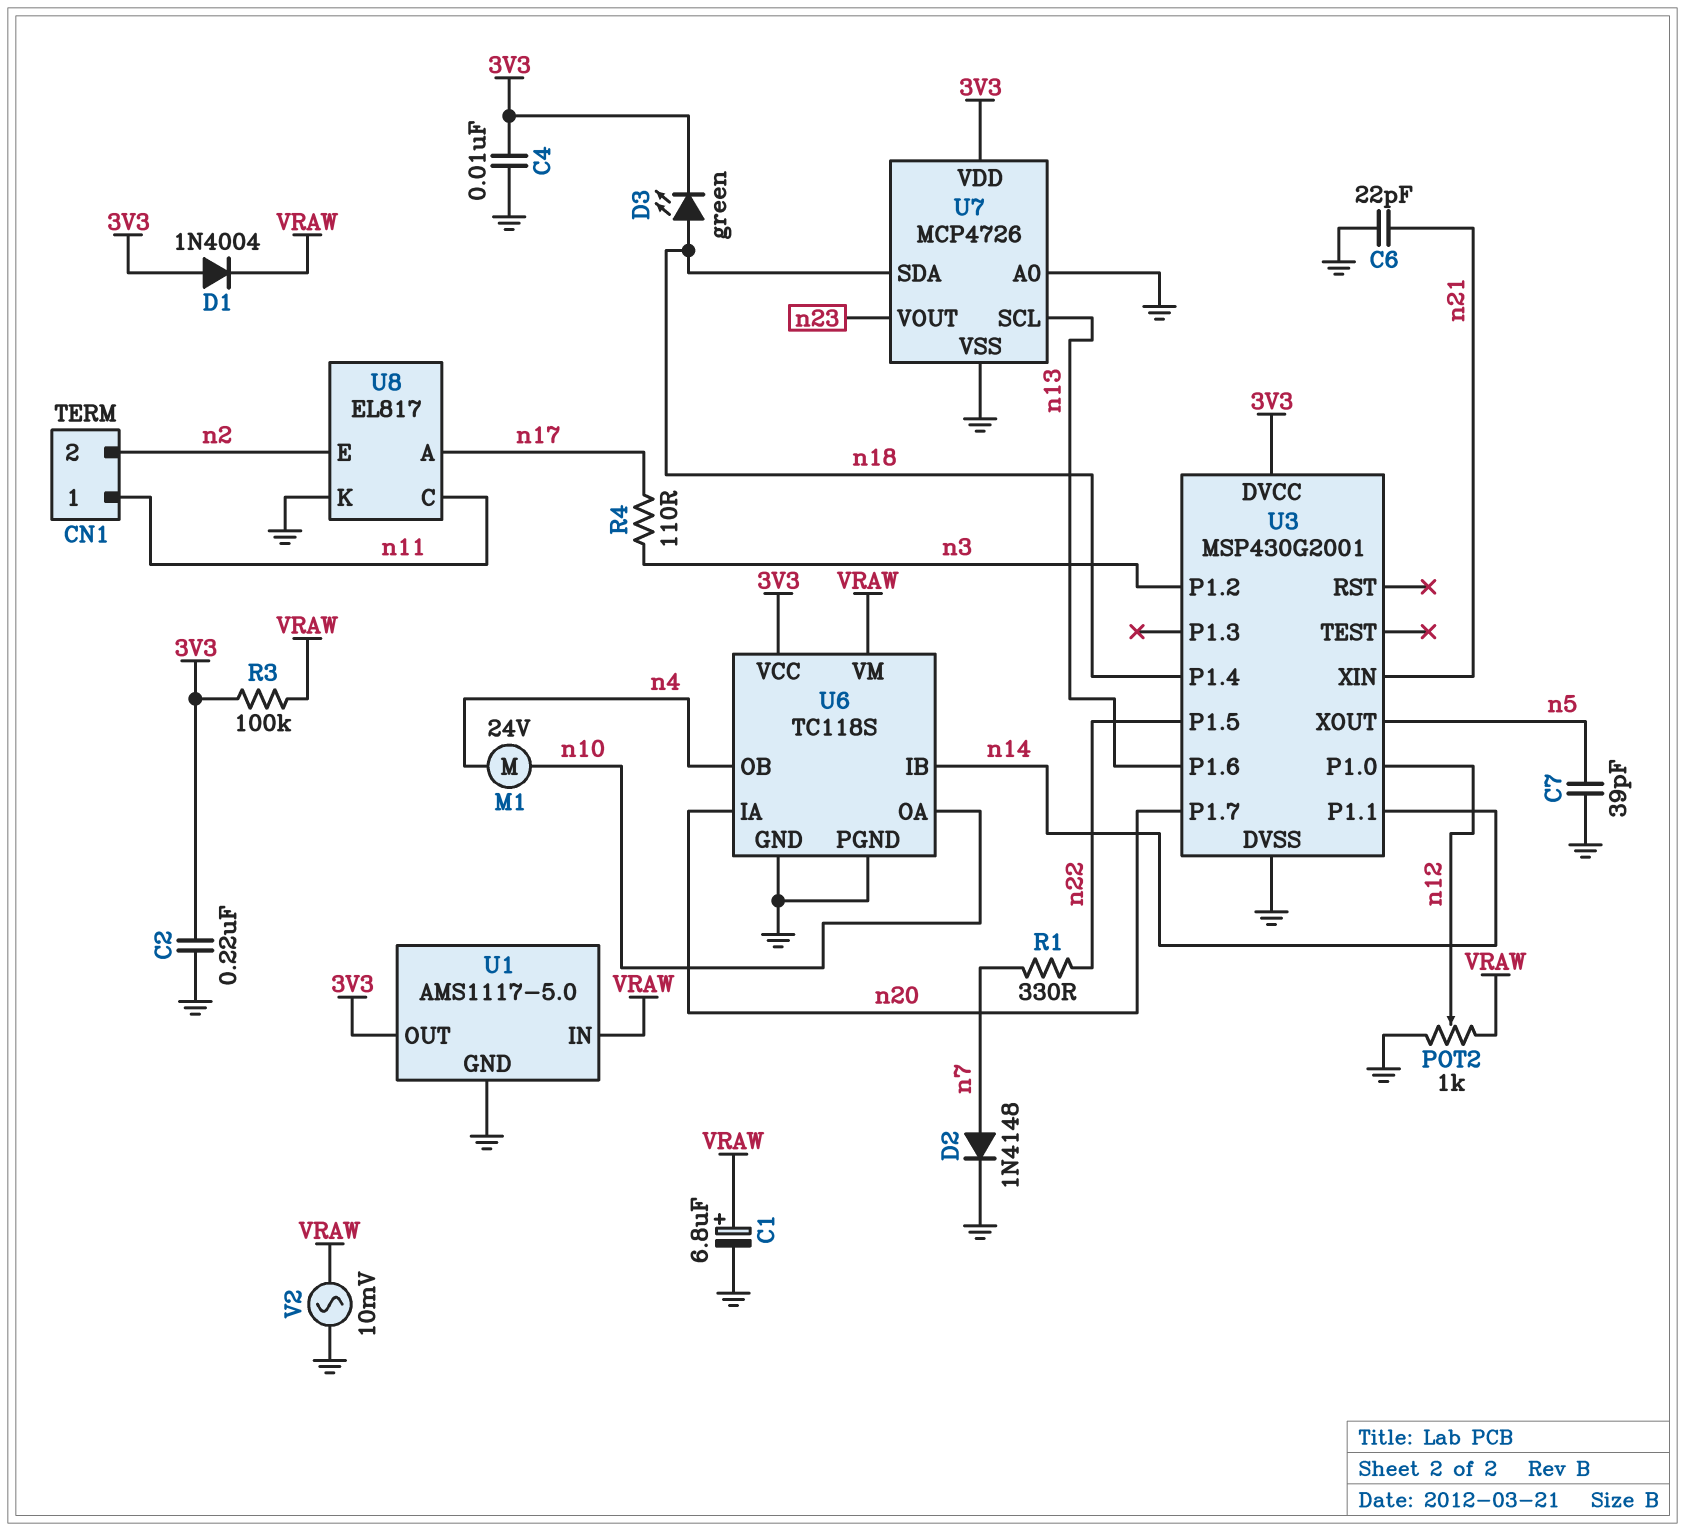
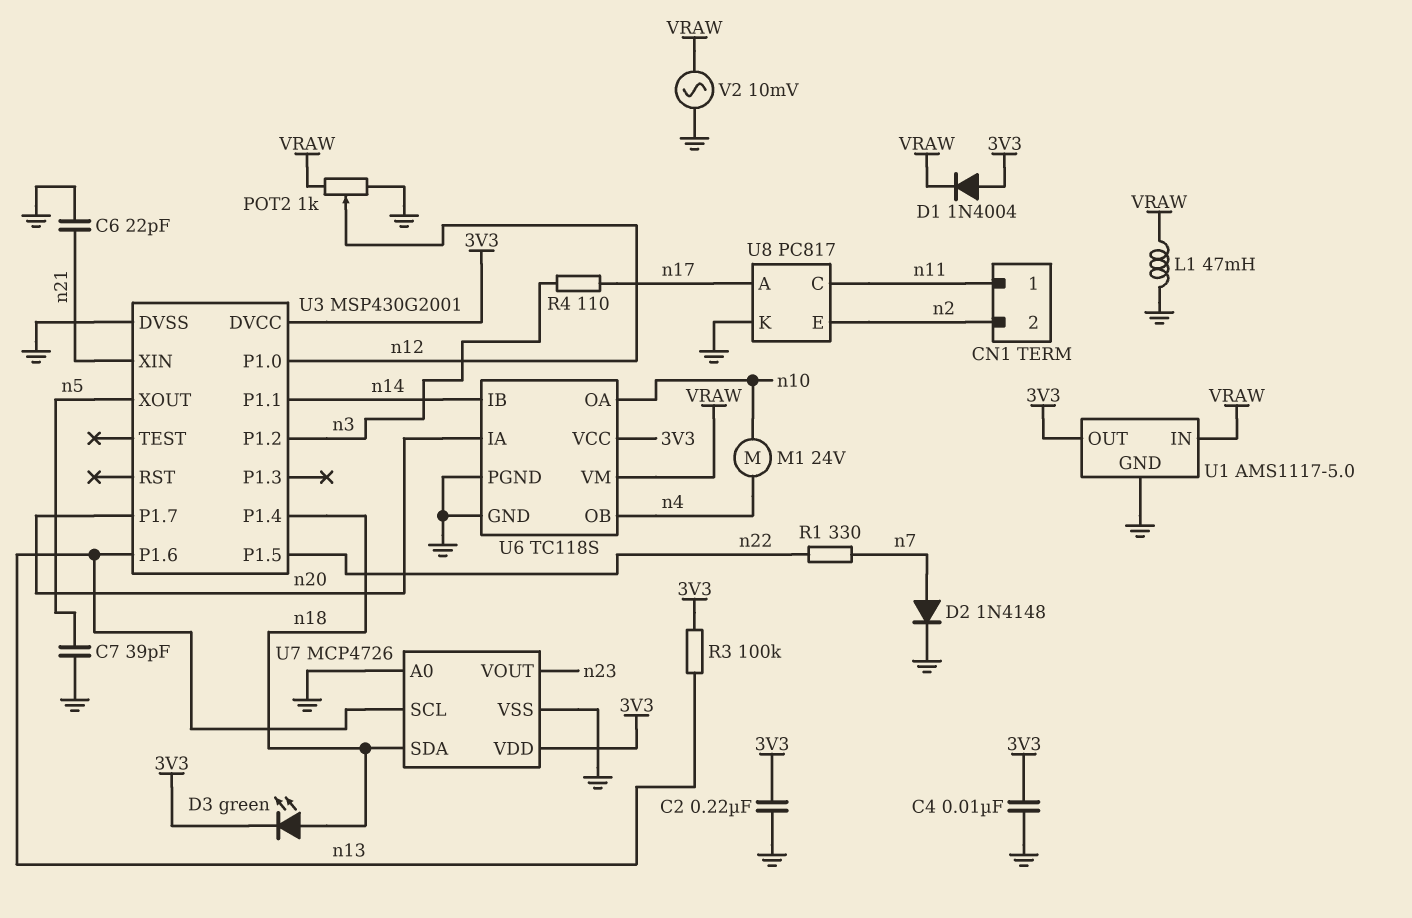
C1: 6.8uF (plus VRAW, minus GND) -> none
L1: none -> 47mH (GND, VRAW)
R3: 100k (3V3, VRAW) -> 100k (3V3, n13)
U8: EL817 -> PC817

